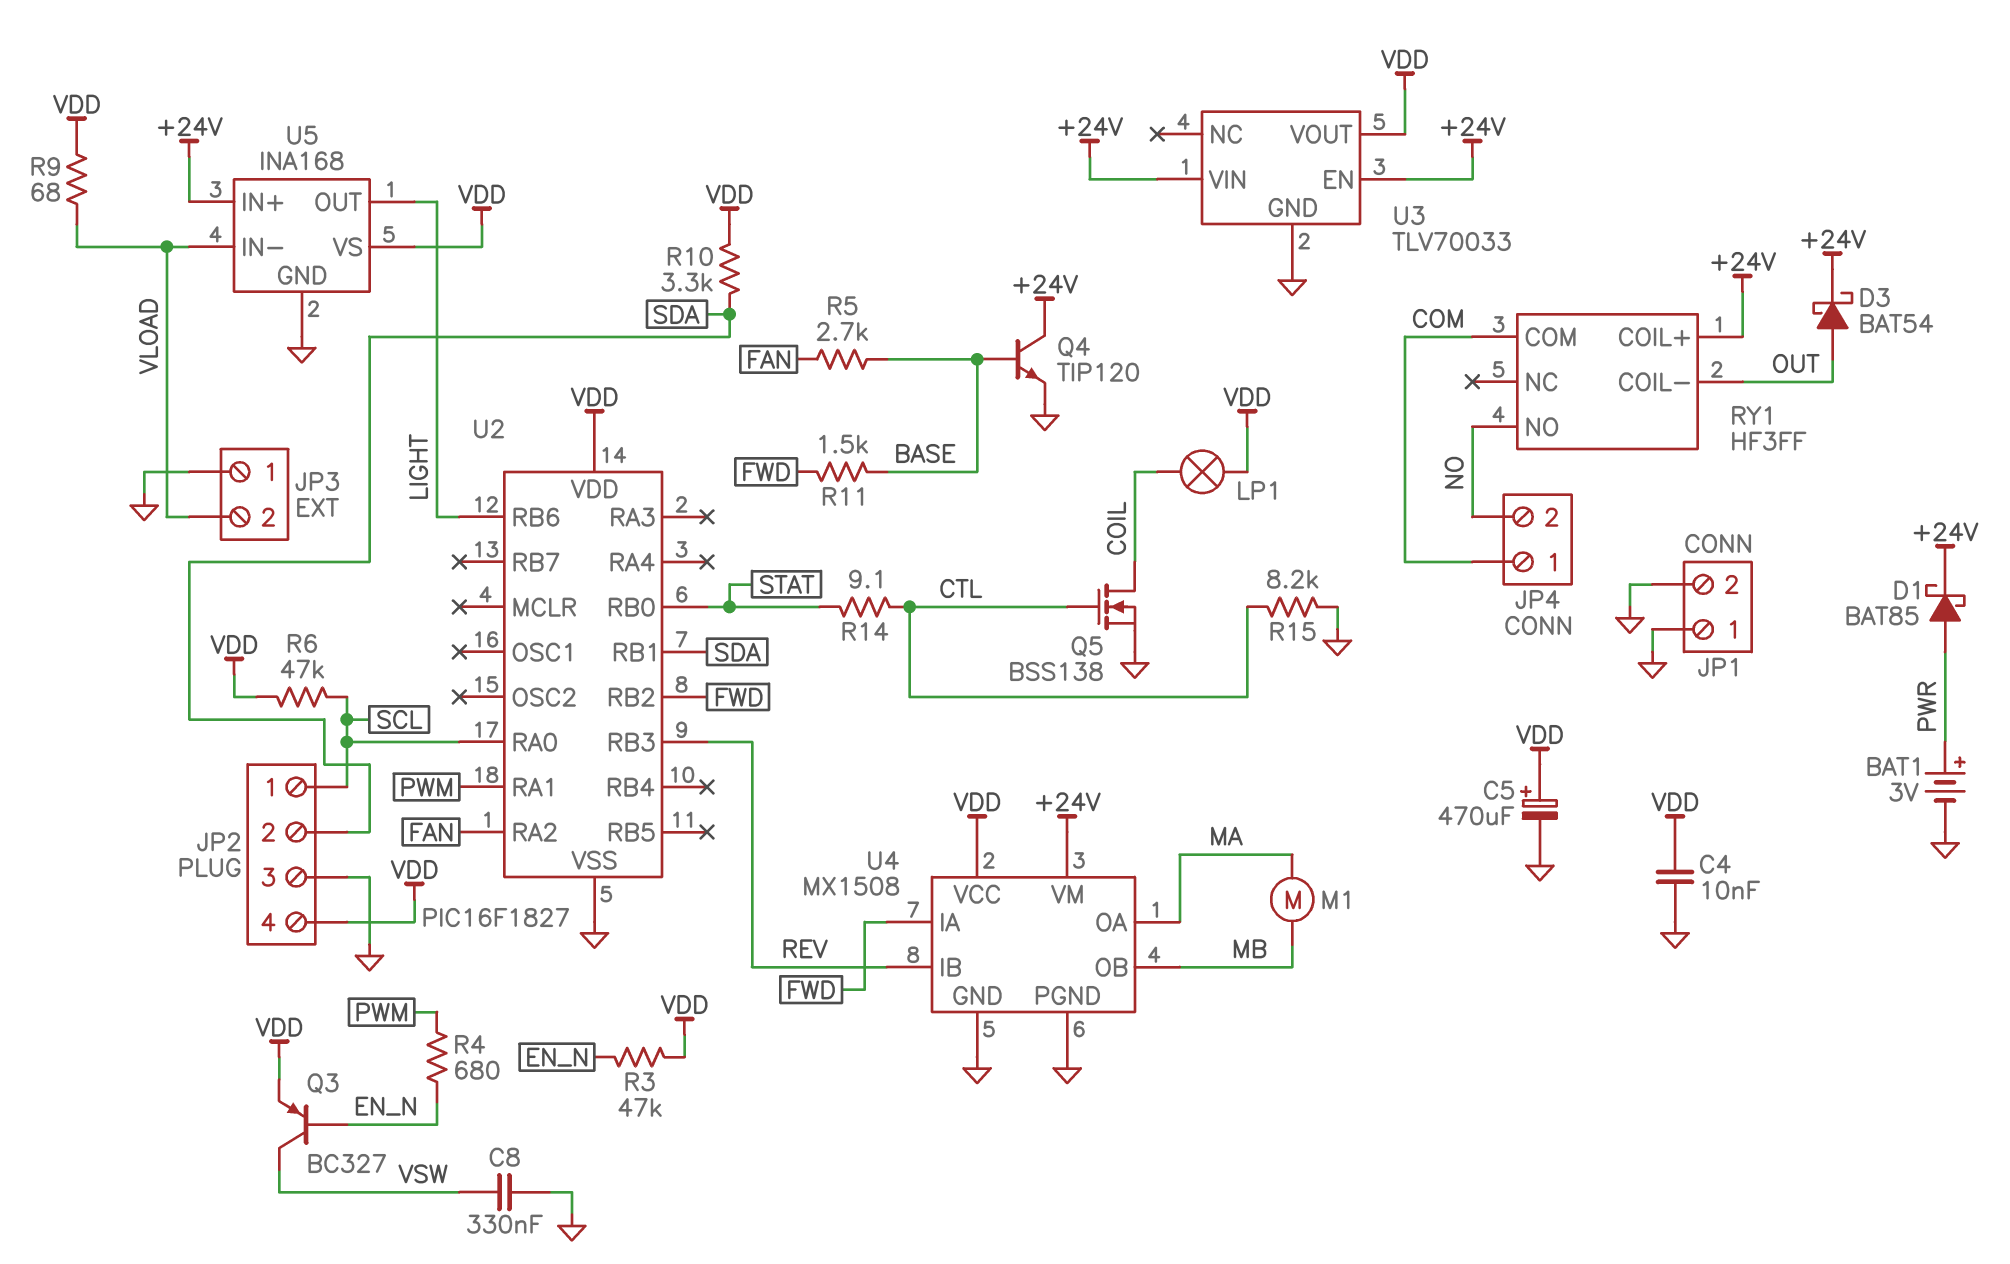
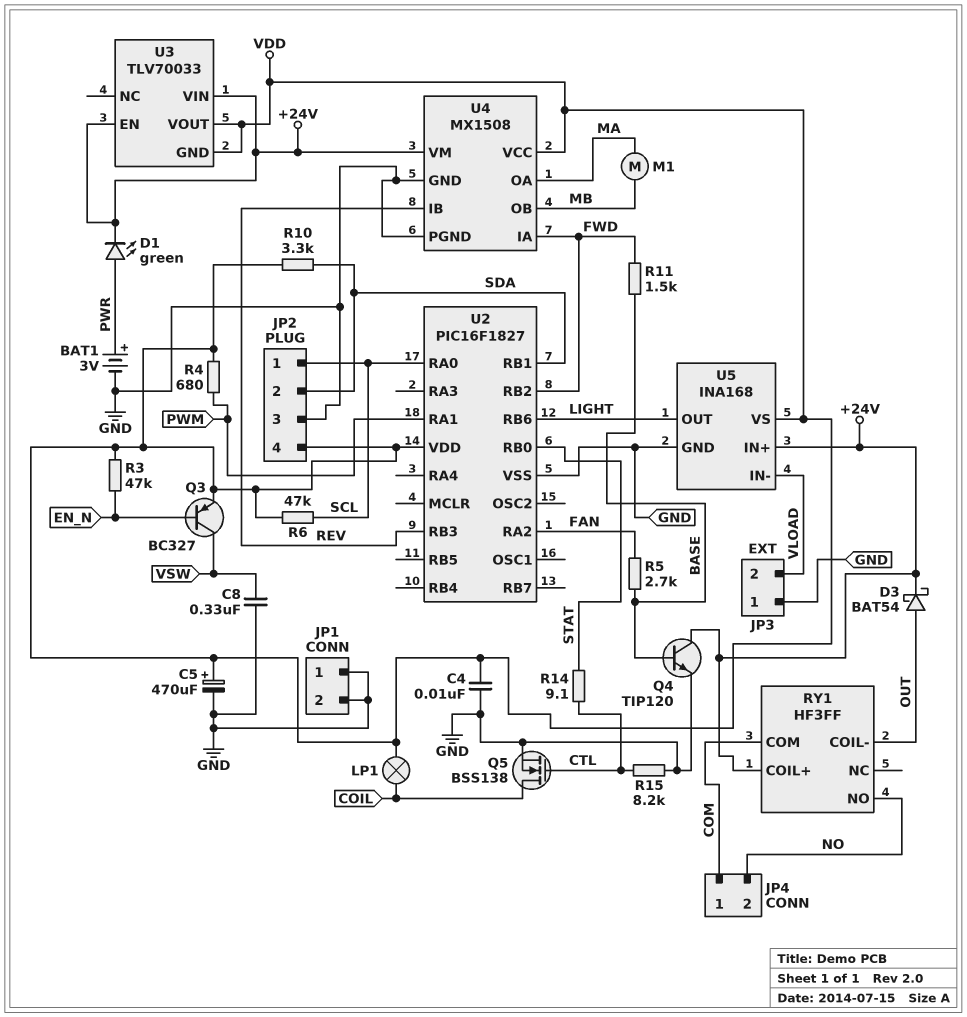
D1: schottky BAT85 (A PWR, K +24V) -> LED green (A PWR, K +24V)
R4: 680 (EN_N, PWM) -> 680 (PWM, VDD)
R9: 68 (VDD, VLOAD) -> none
U3 pin GND: GND -> VDD

